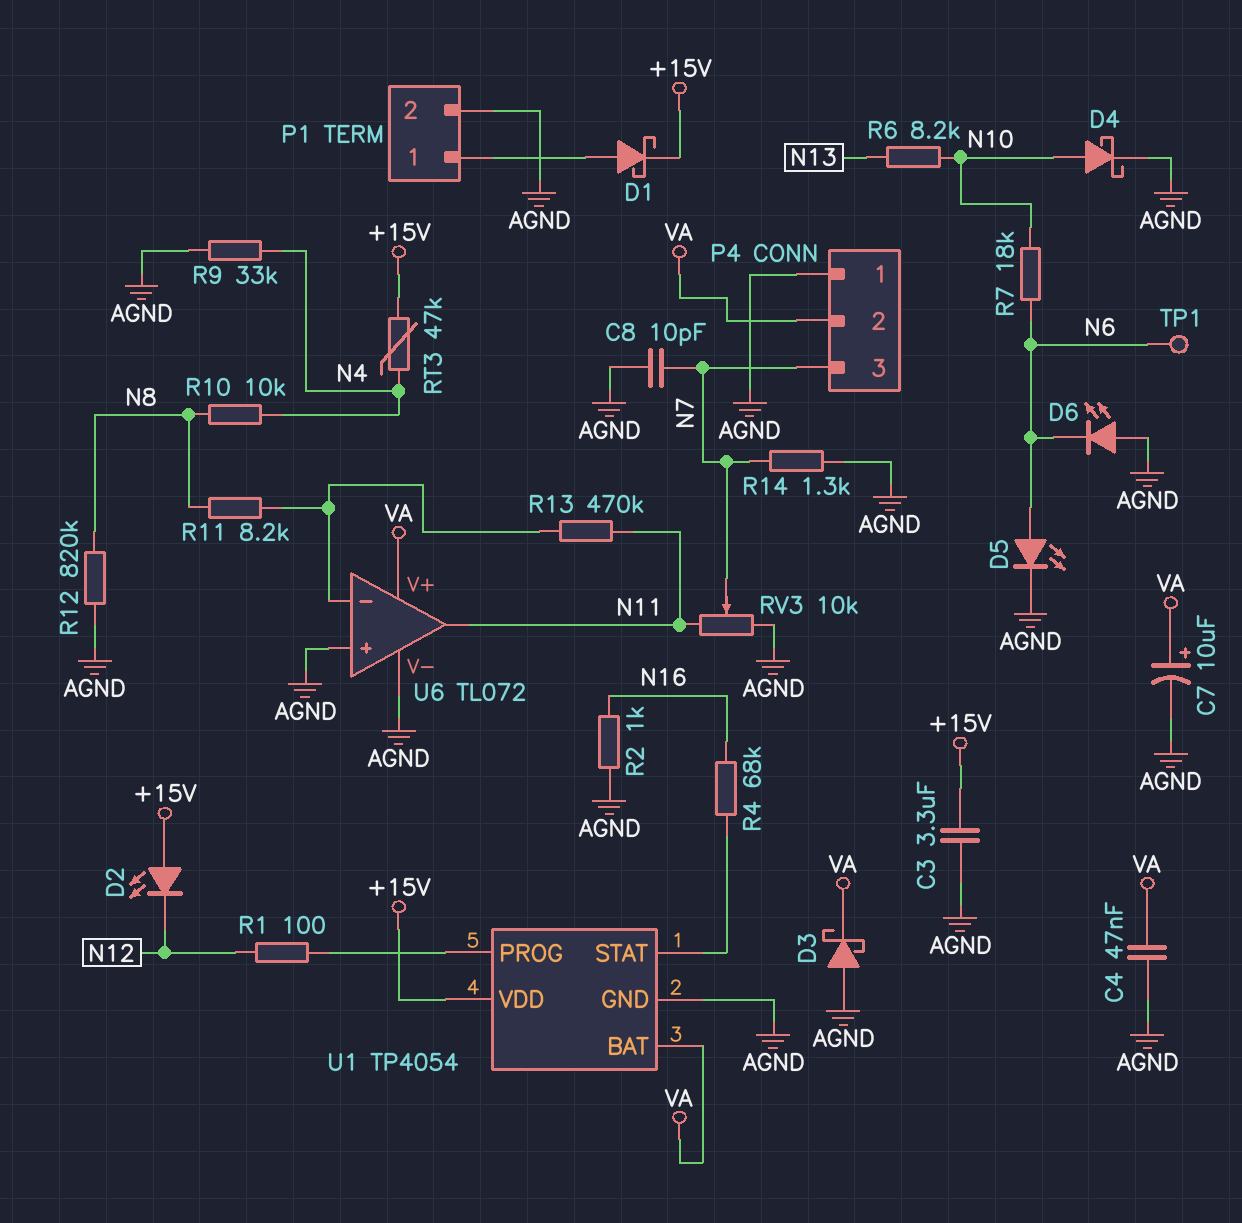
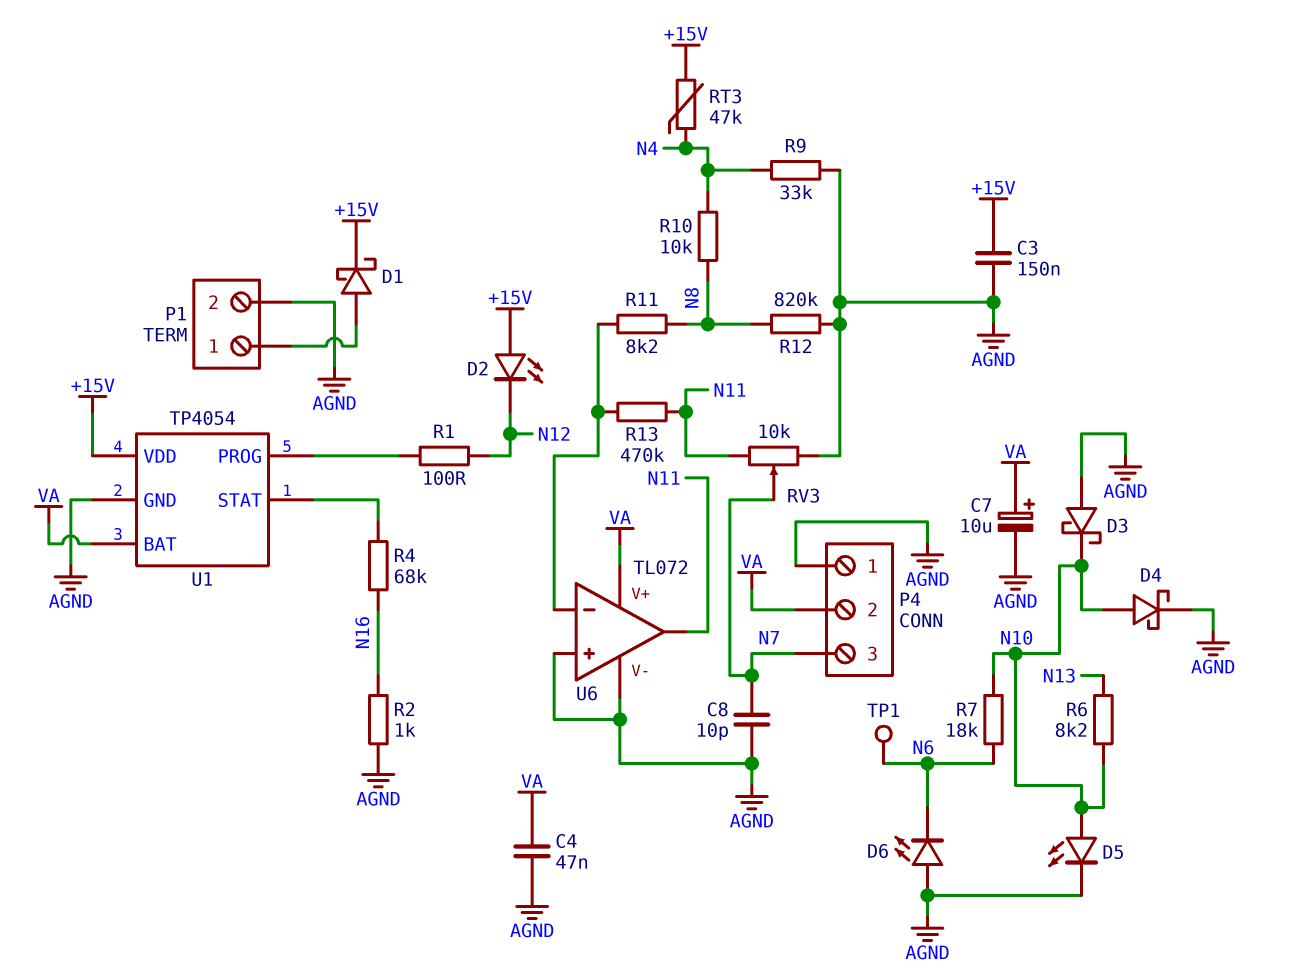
C3: 3.3uF (+15V, AGND) -> 150nF (+15V, AGND)
D3: schottky (A AGND, K VA) -> schottky (A AGND, K N10)
D5: LED (A N6, K AGND) -> LED (A N10, K AGND)
R14: 1.3k (AGND, N7) -> none

